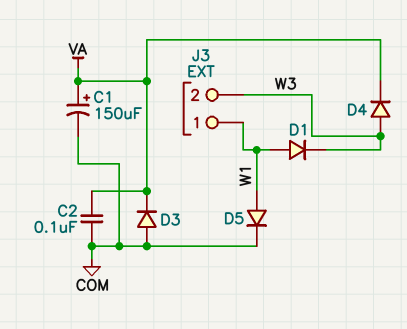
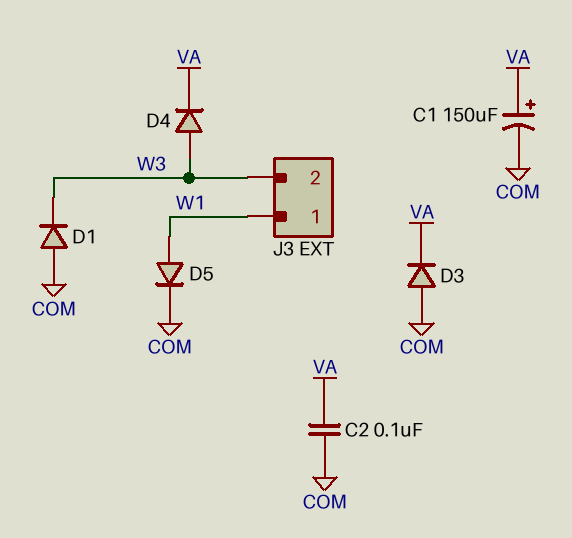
D1: diode (A W1, K W3) -> diode (A COM, K W3)

